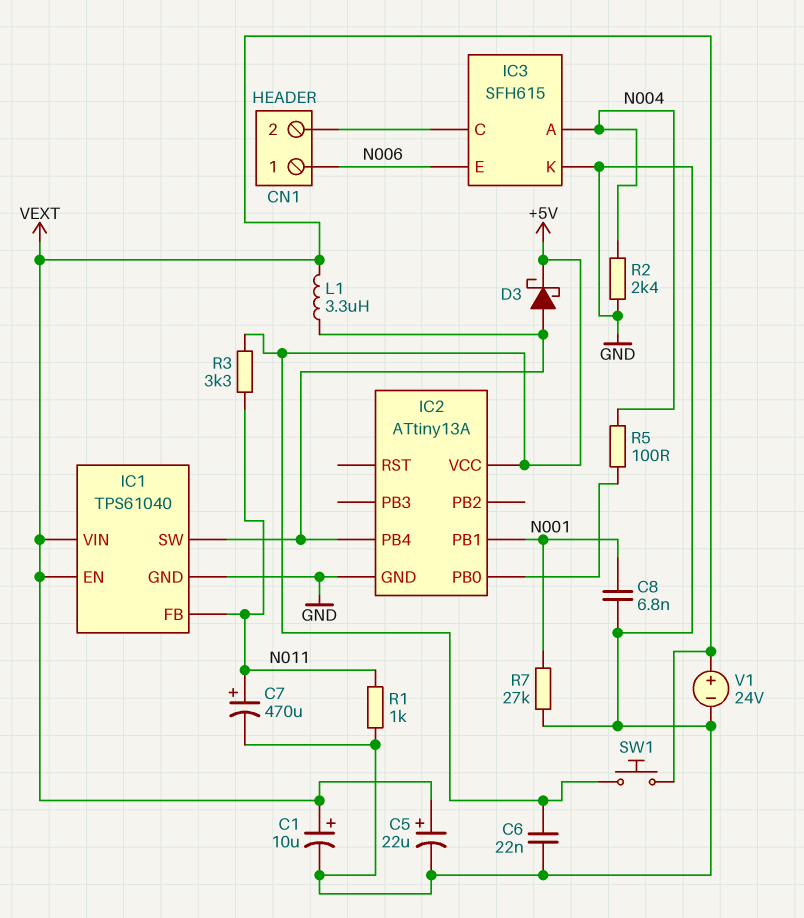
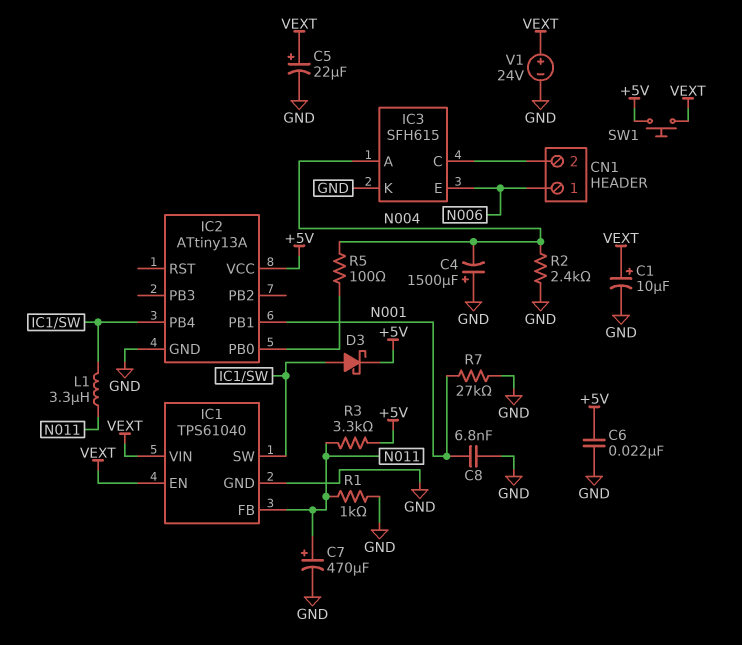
C4: none -> 1500uF (plus GND, minus N004)
L1: 3.3uH (IC1/SW, VEXT) -> 3.3uH (IC1/SW, N011)

